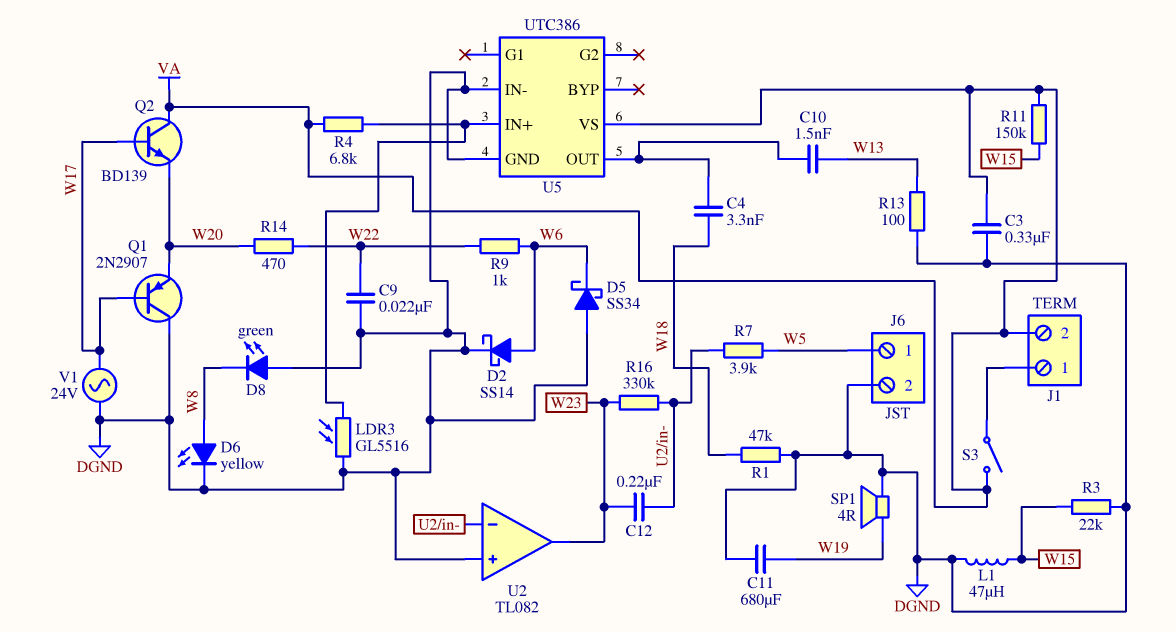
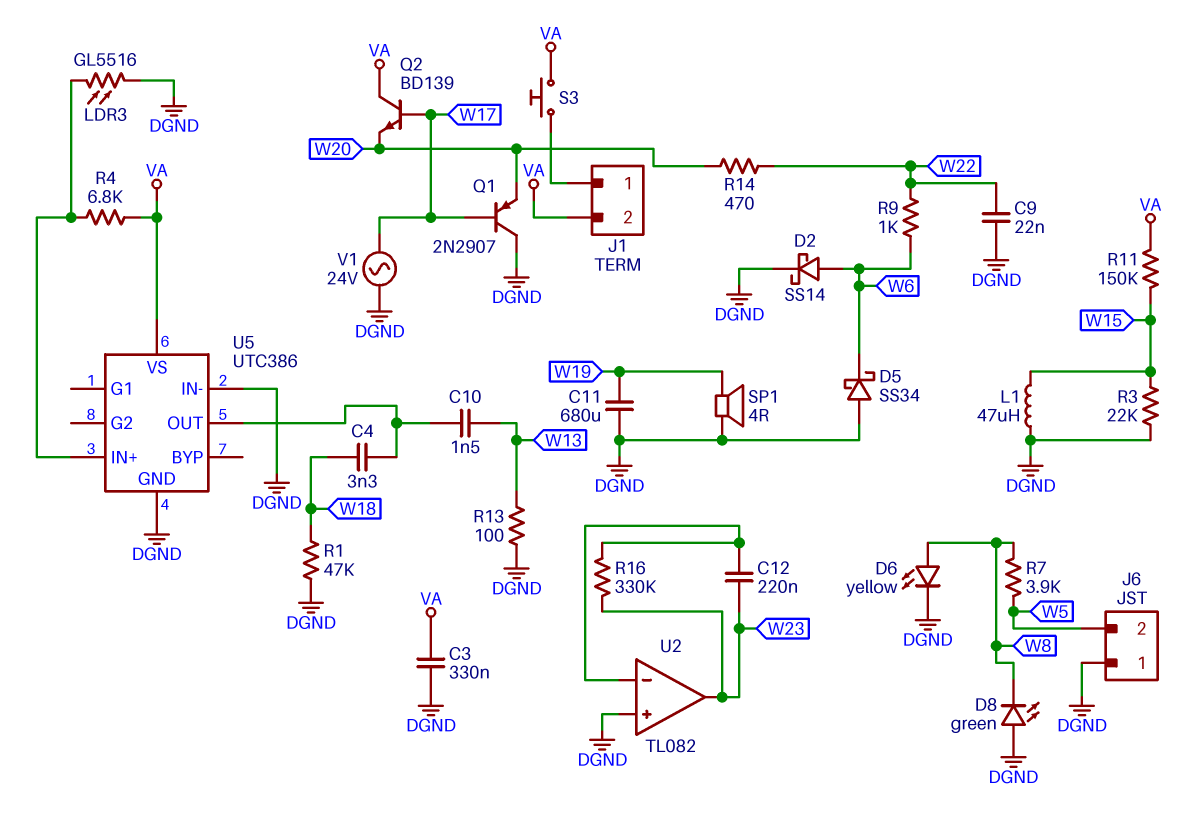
J6 pin 1: W5 -> DGND
J6 pin 2: DGND -> W5
R7: 3.9k (U2/in-, W5) -> 3.9k (W5, W8)
S3: switch (J1/1, VA) -> button (J1/1, VA)

